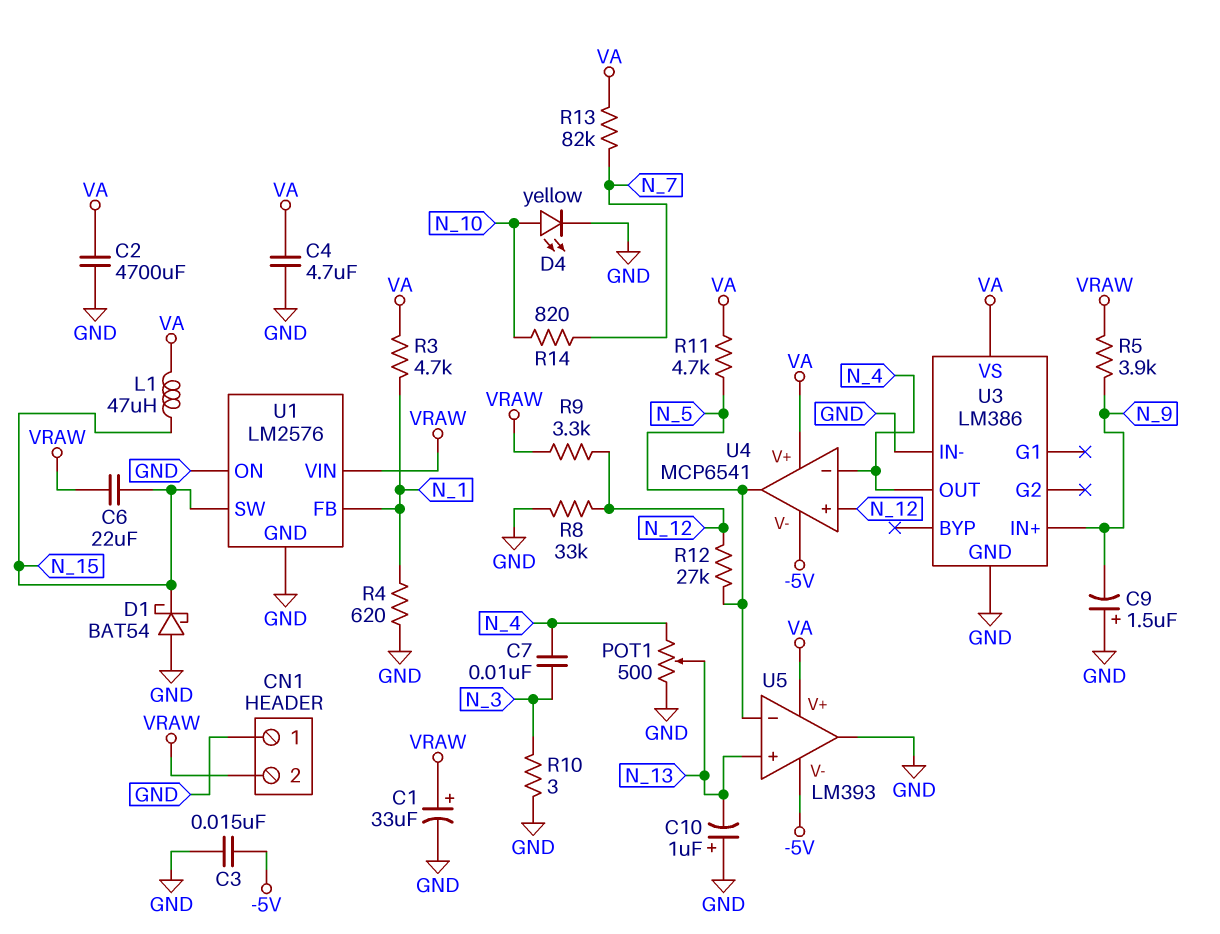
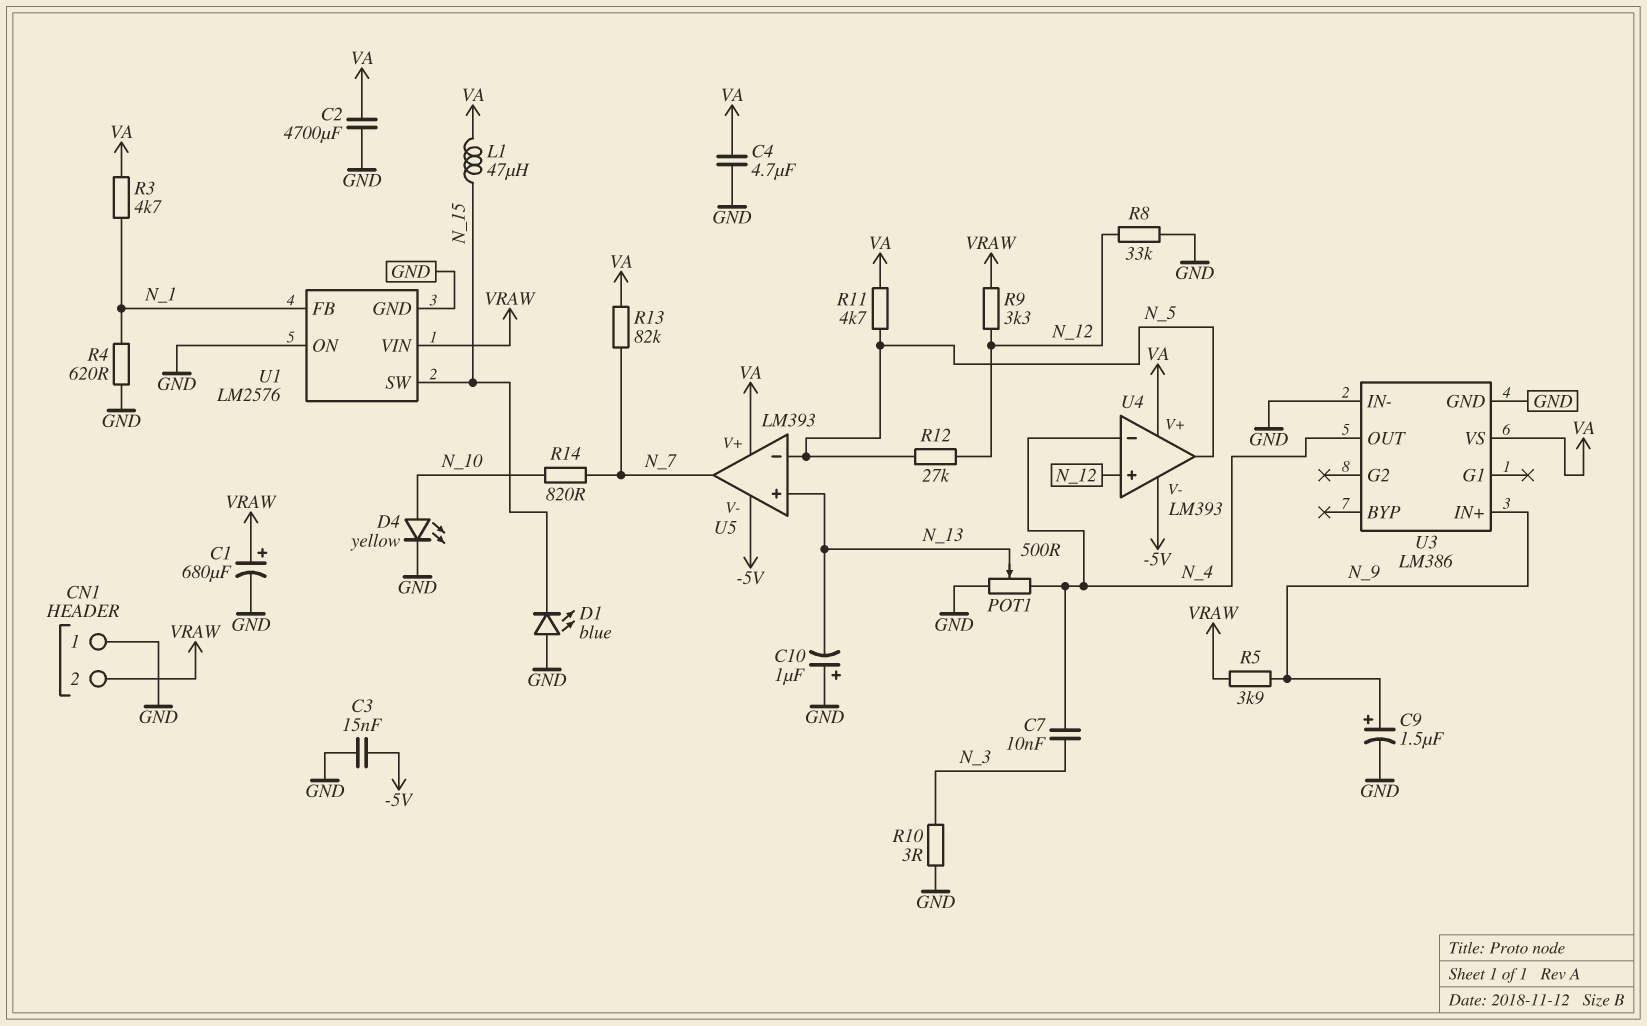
C1: 33uF (plus VRAW, minus GND) -> 680uF (plus VRAW, minus GND)
C6: 22uF (N_15, VRAW) -> none
C9: 1.5uF (plus GND, minus N_9) -> 1.5uF (plus N_9, minus GND)
D1: schottky BAT54 (A GND, K N_15) -> LED blue (A GND, K N_15)
U4: MCP6541 -> LM393
U5 pin out: GND -> N_7

